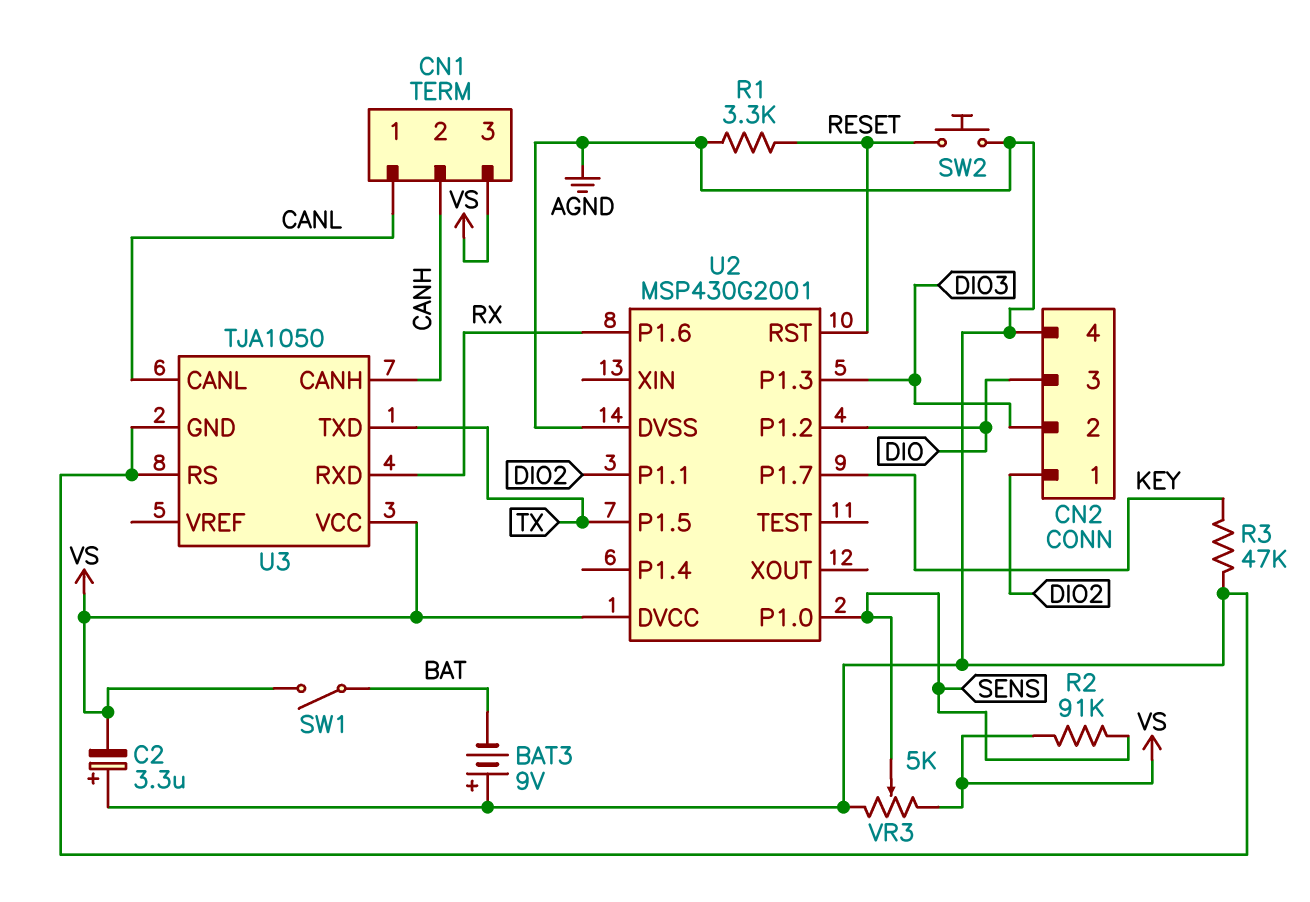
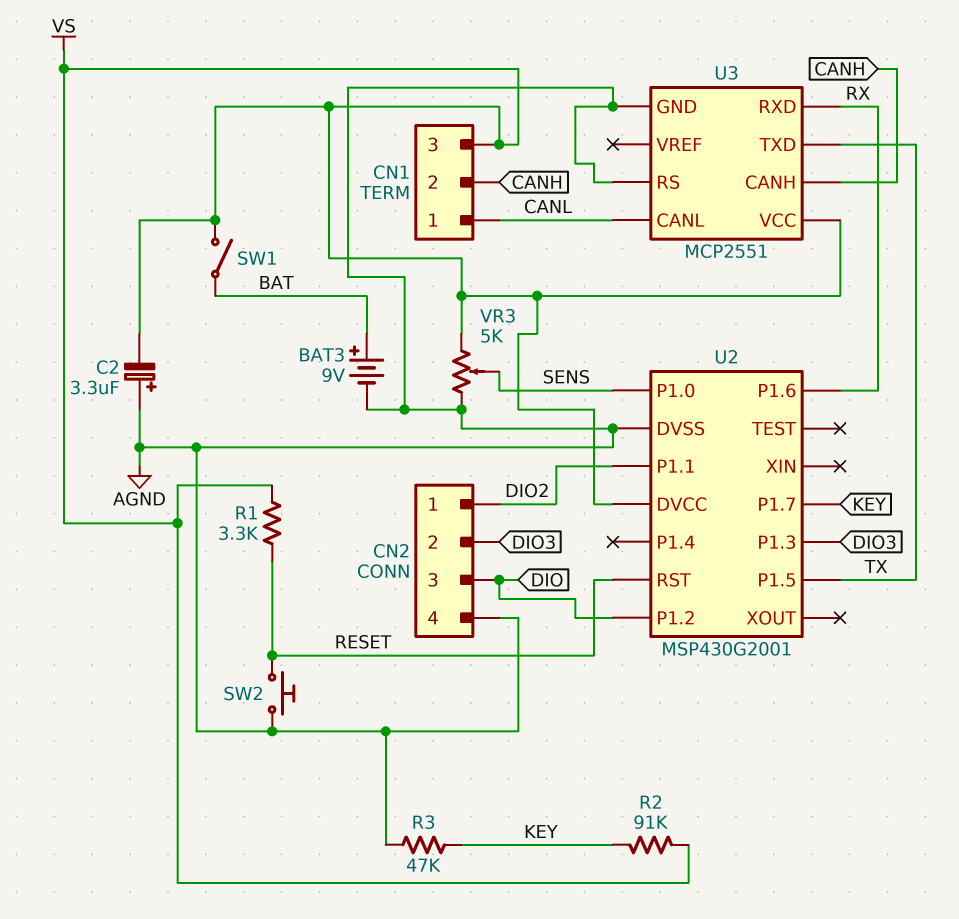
BAT3: 9V (plus AGND, minus BAT) -> 9V (plus BAT, minus AGND)
R1: 3.3k (AGND, RESET) -> 3.3k (RESET, VS)
R2: 91k (SENS, VS) -> 91k (KEY, VS)
U3: TJA1050 -> MCP2551

